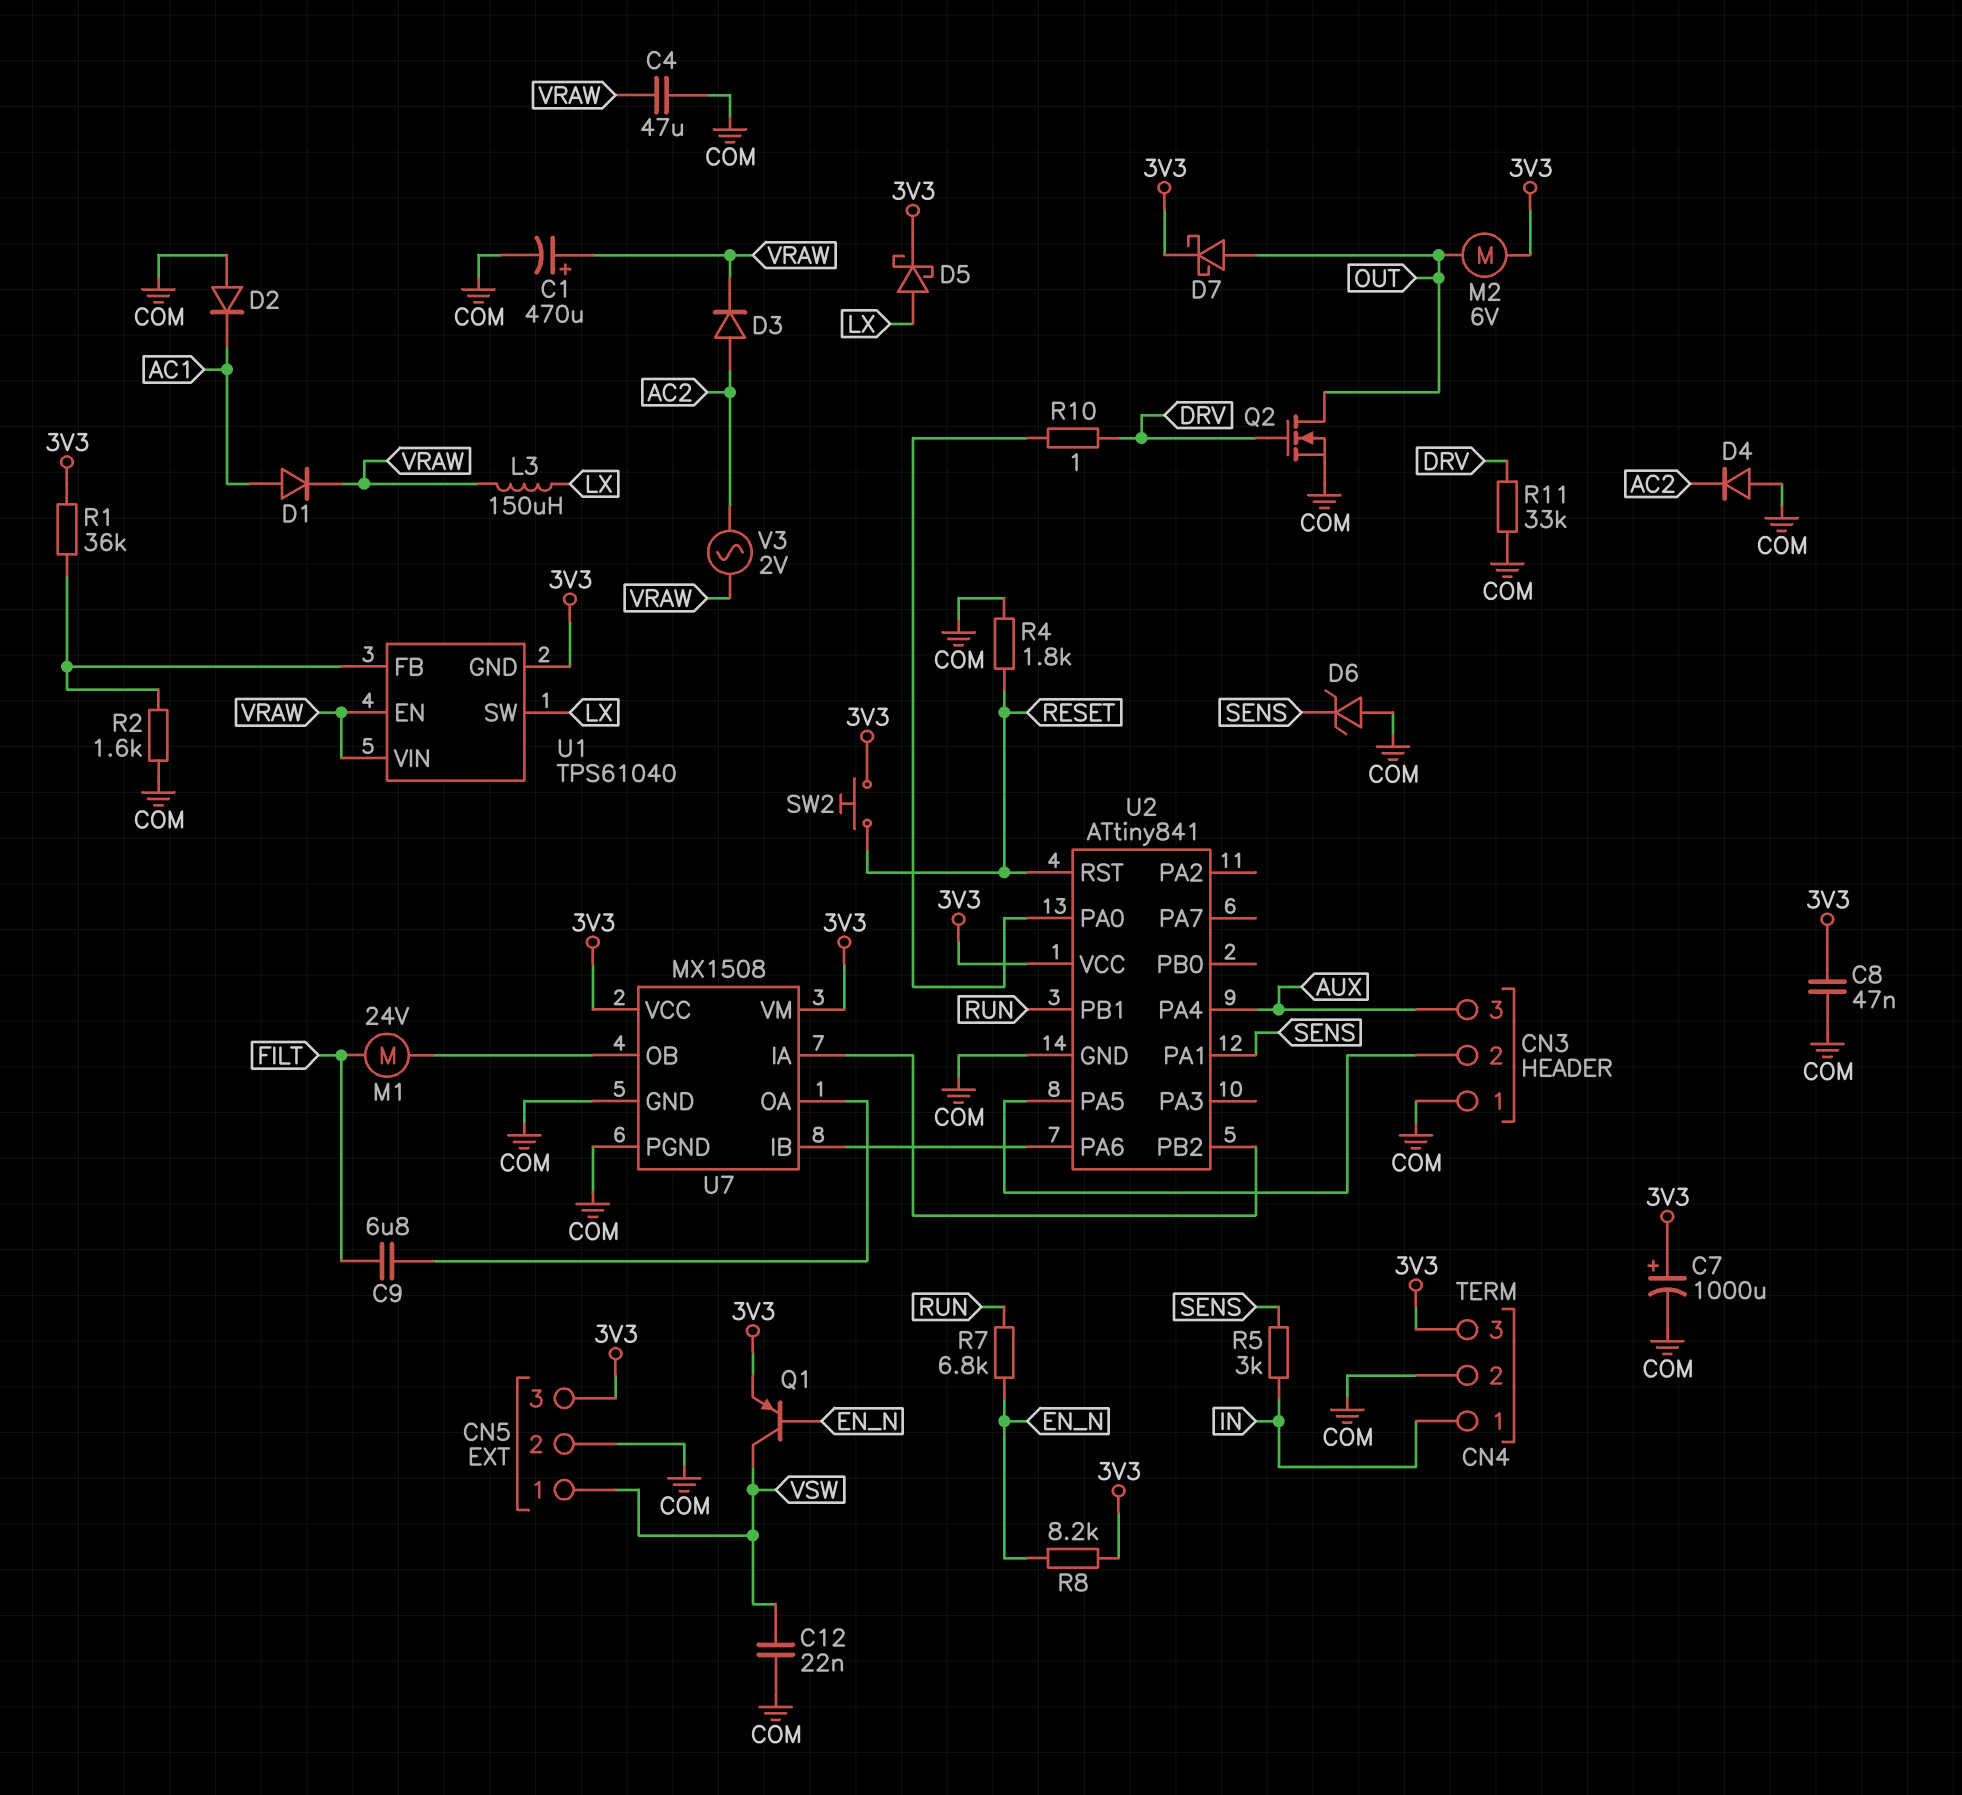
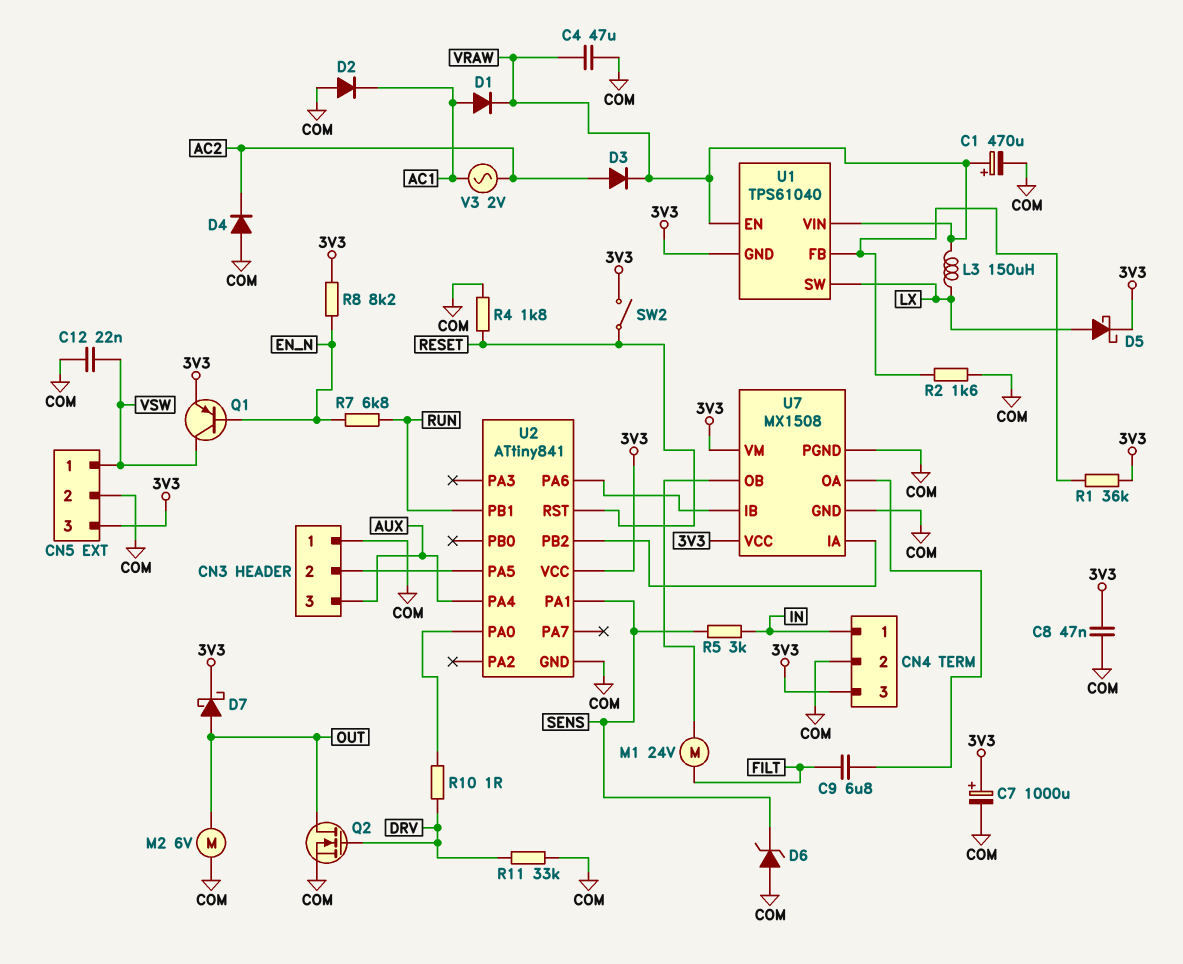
M2: motor 6V (3V3, OUT) -> motor 6V (COM, OUT)
SW2: button (3V3, RESET) -> switch (3V3, RESET)
V3: AC 2V (AC2, VRAW) -> AC 2V (AC1, AC2)

